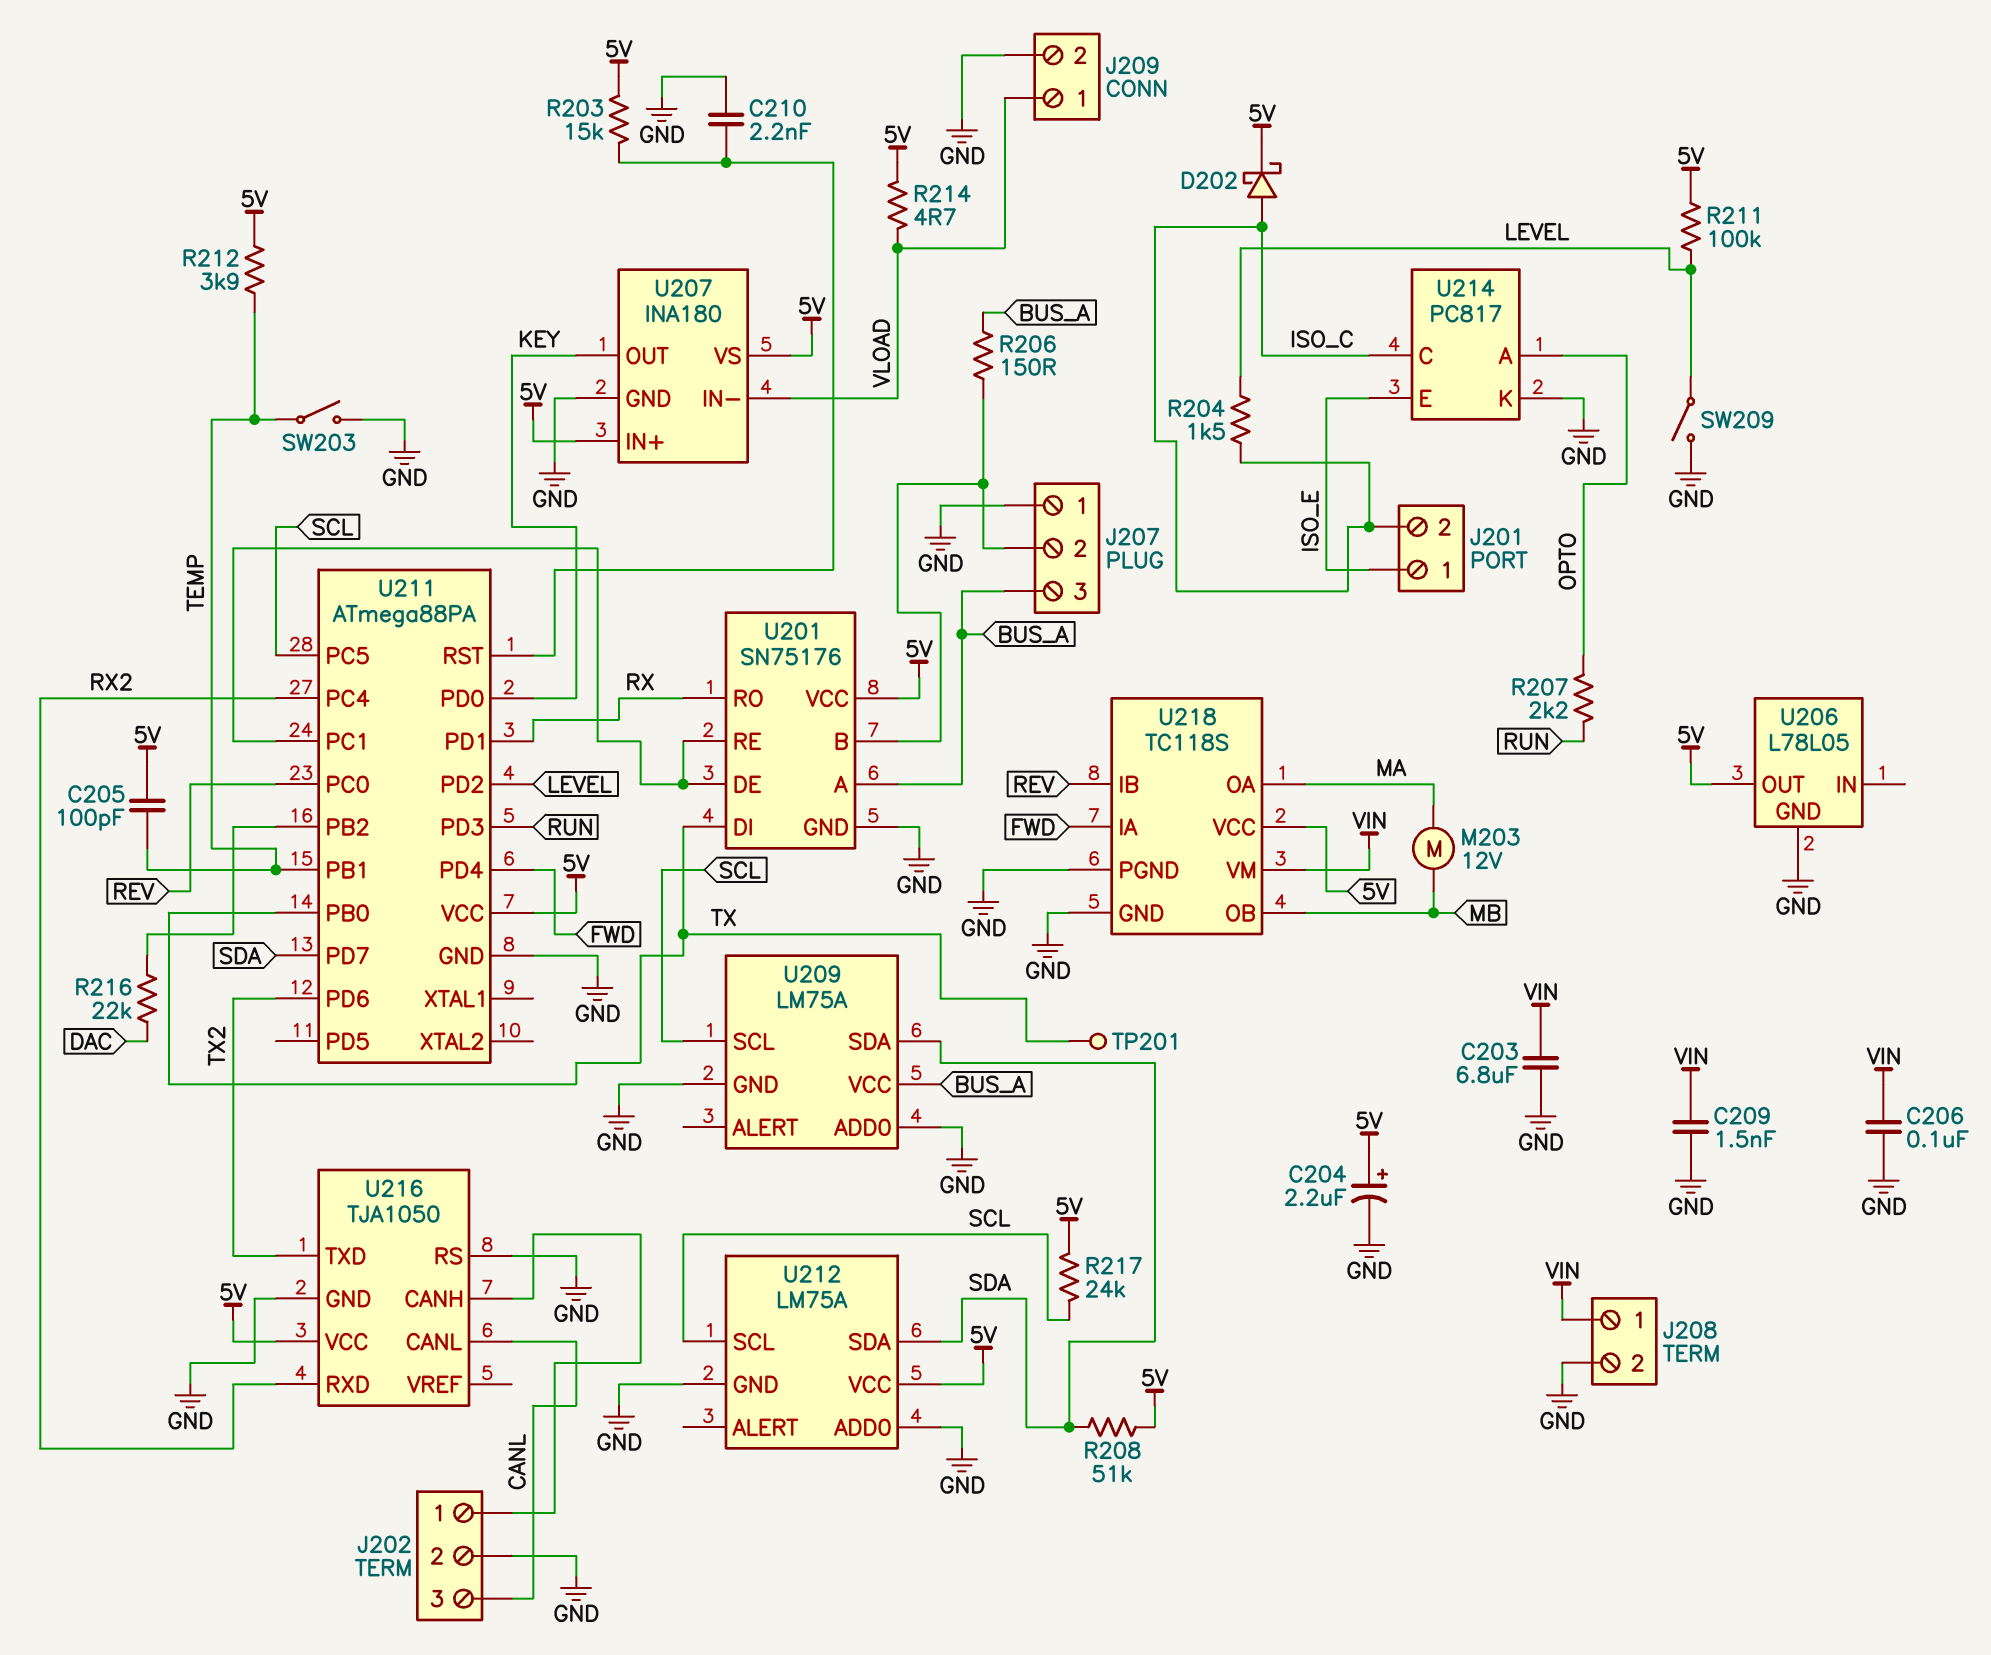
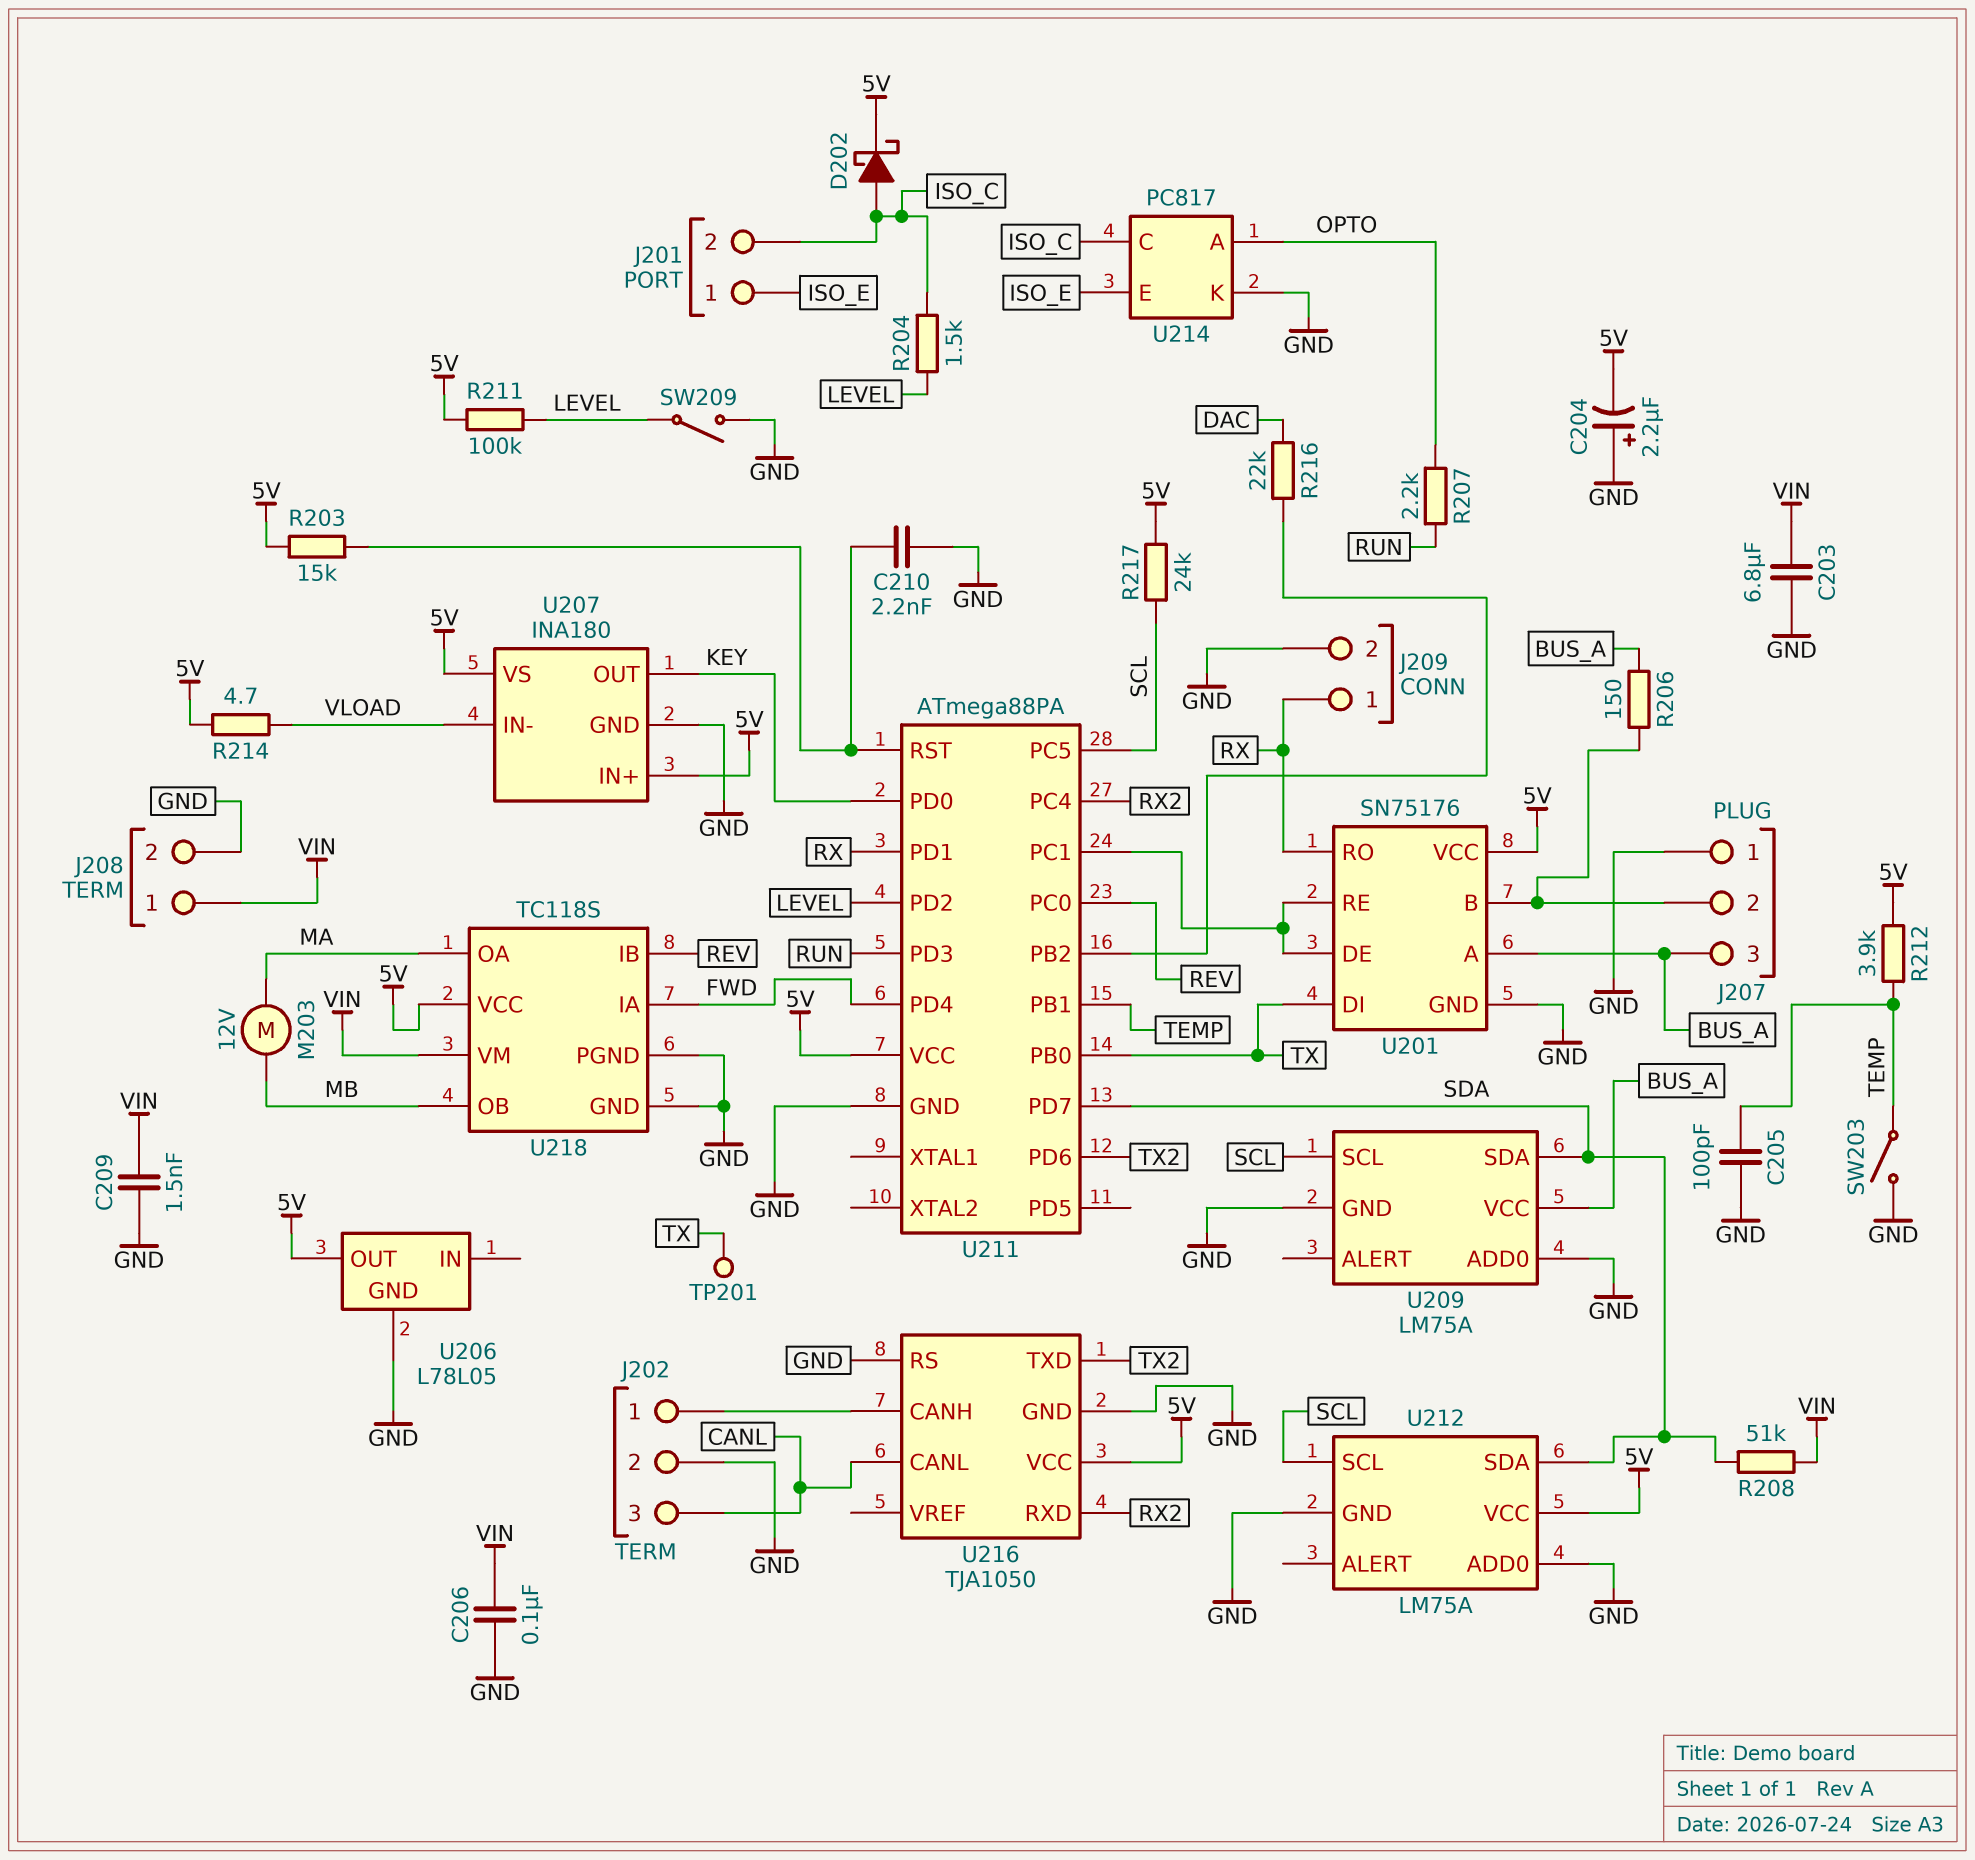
C204: 2.2uF (plus 5V, minus GND) -> 2.2uF (plus GND, minus 5V)
C205: 100pF (5V, TEMP) -> 100pF (GND, TEMP)
J209 pin 1: VLOAD -> RX
R208: 51k (5V, SDA) -> 51k (SDA, VIN)

